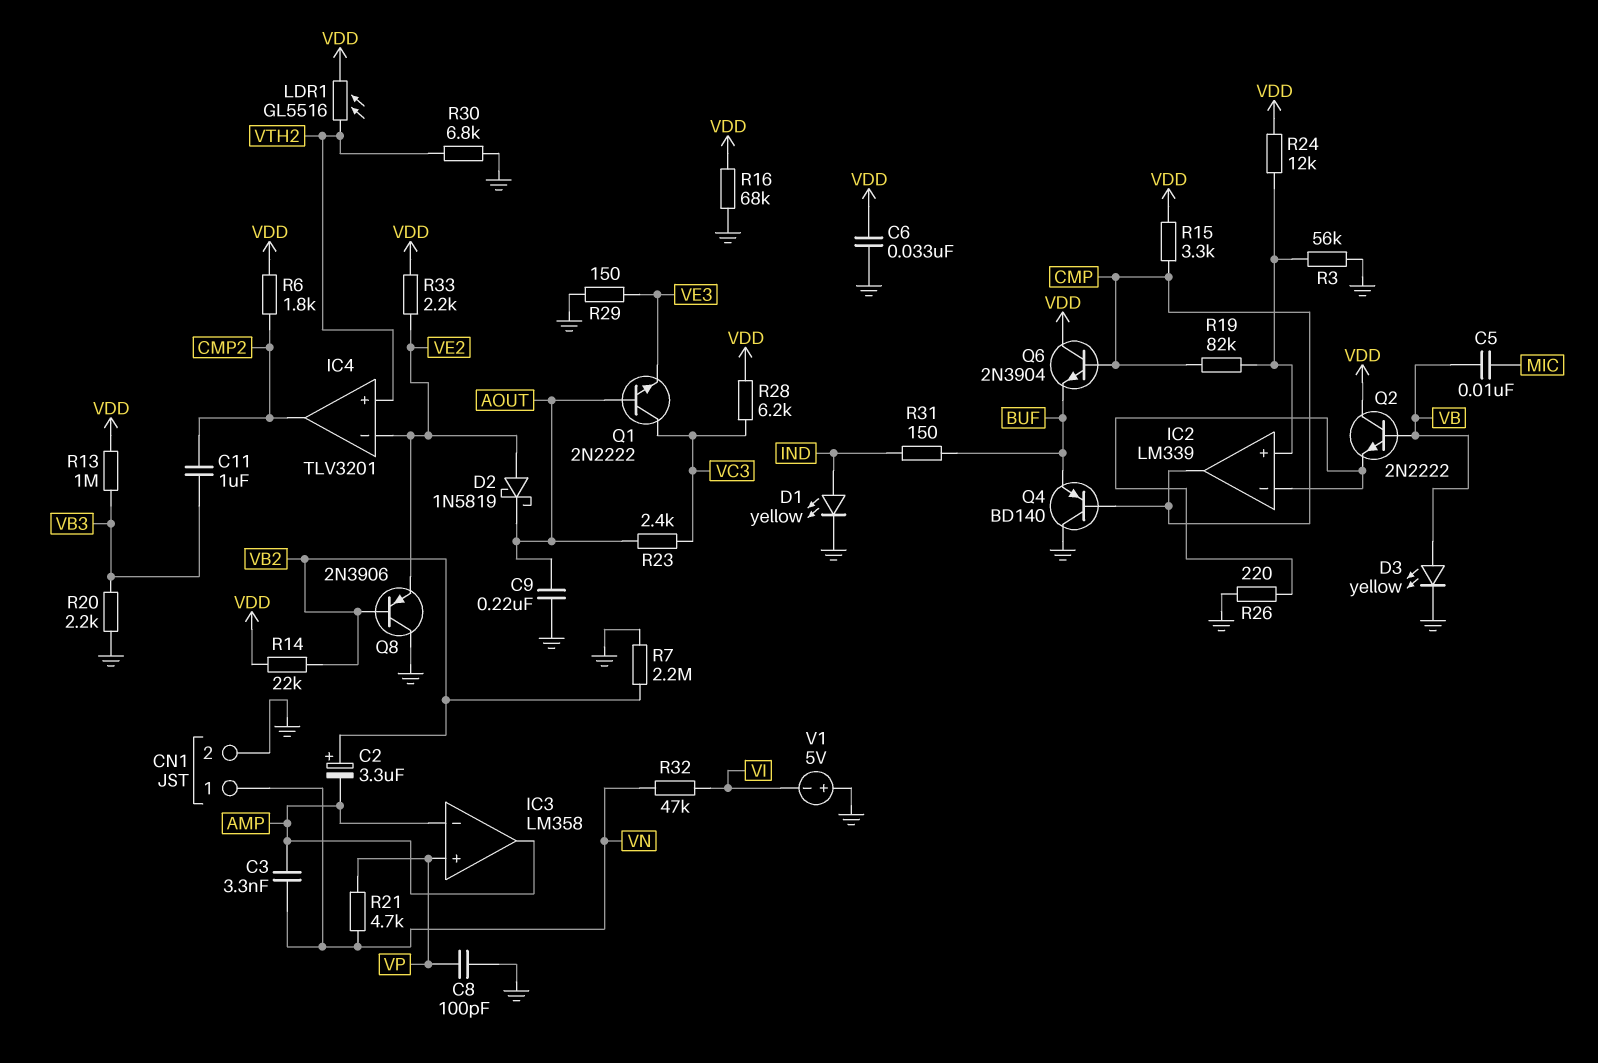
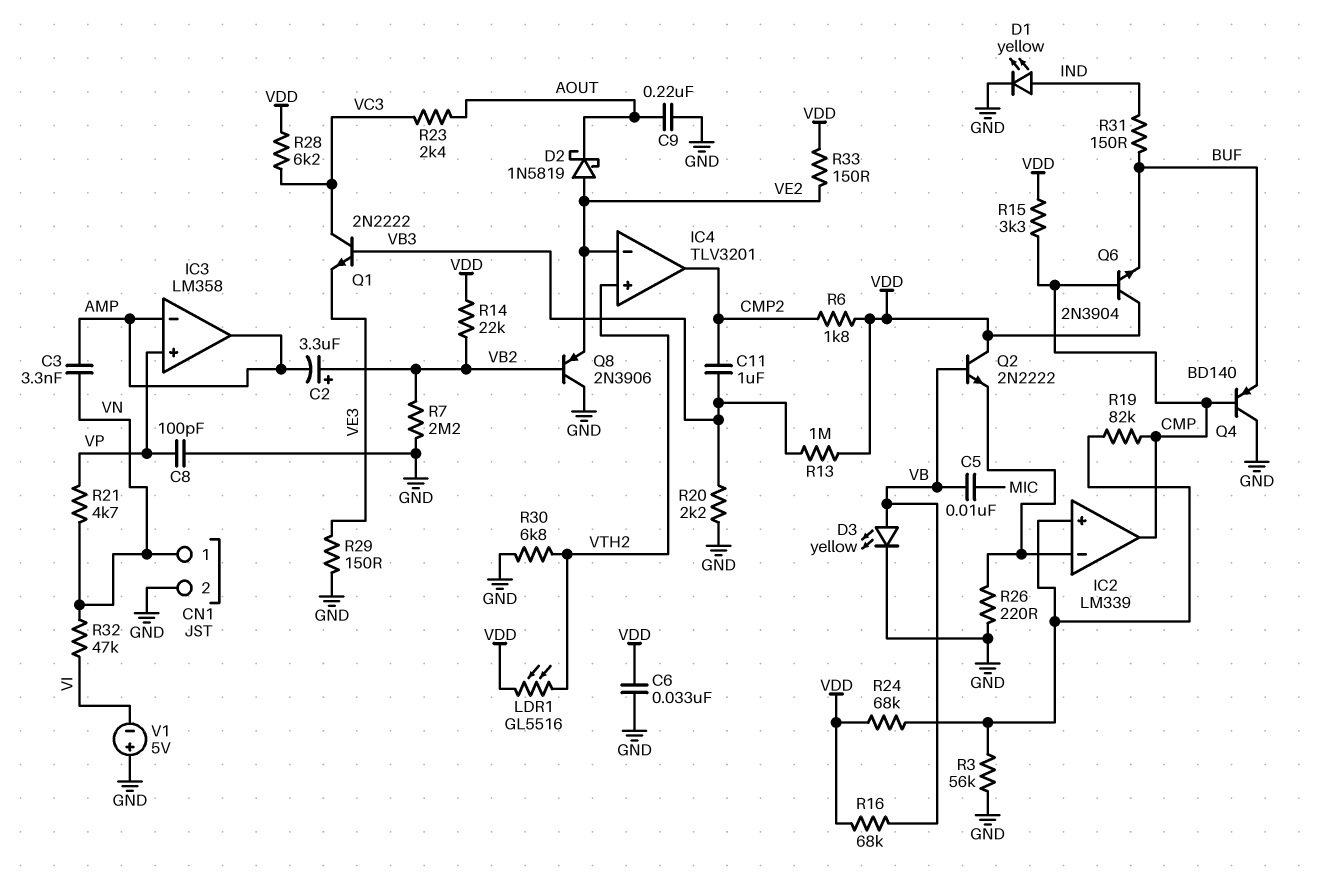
Q1: NPN 2N2222 (B AOUT, C VC3, E VE3) -> NPN 2N2222 (B VB3, C VC3, E VE3)
R16: 68k (GND, VDD) -> 68k (VB, VDD)
R24: 12k (IC2/in+, VDD) -> 68k (IC2/in+, VDD)
R33: 2.2k (VDD, VE2) -> 150 (VDD, VE2)

